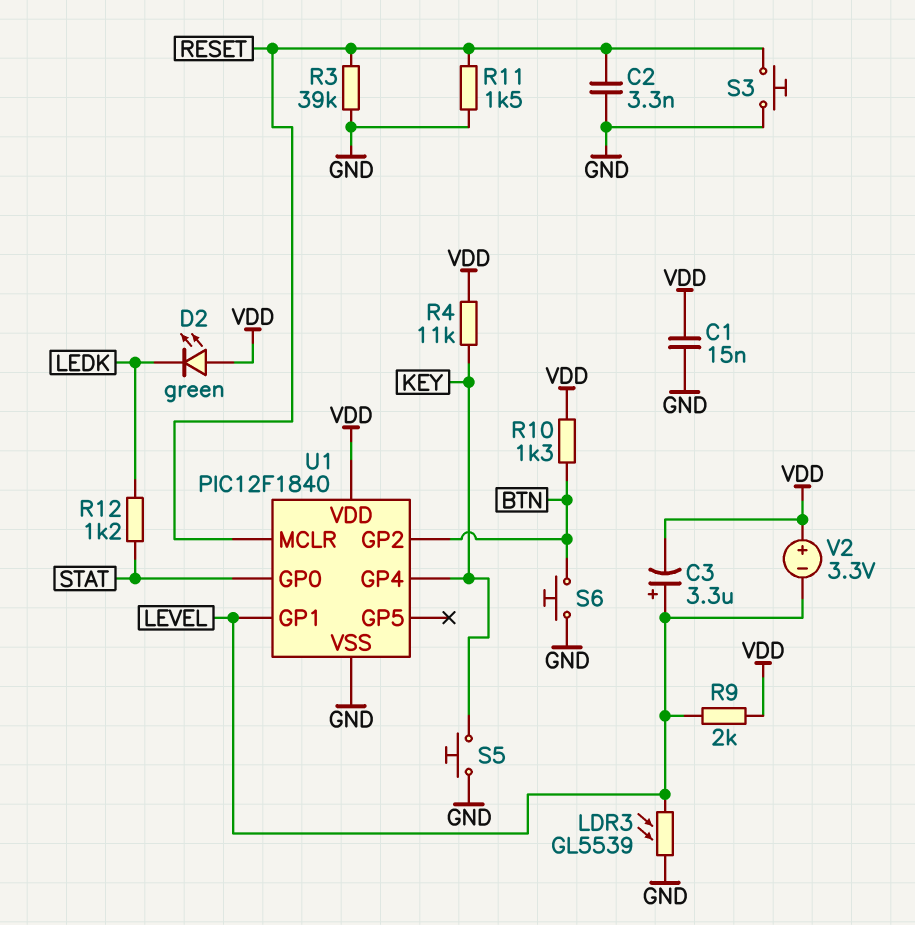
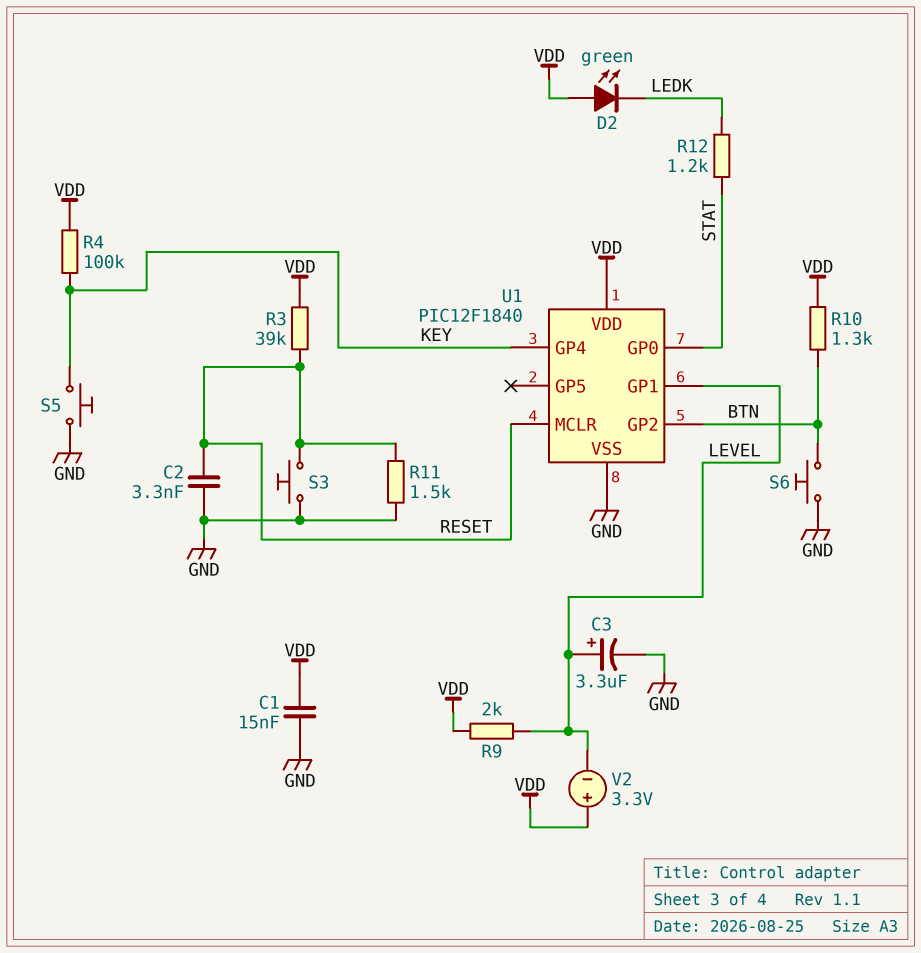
C3: 3.3uF (plus LEVEL, minus VDD) -> 3.3uF (plus LEVEL, minus GND)
LDR3: GL5539 (GND, LEVEL) -> none
R3: 39k (GND, RESET) -> 39k (RESET, VDD)
R4: 11k (KEY, VDD) -> 100k (KEY, VDD)

